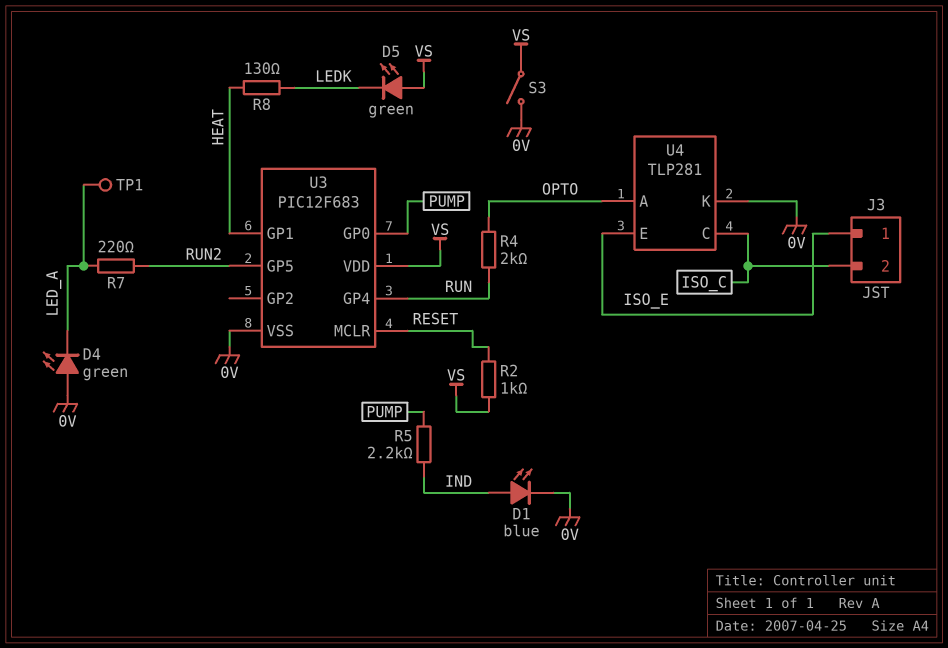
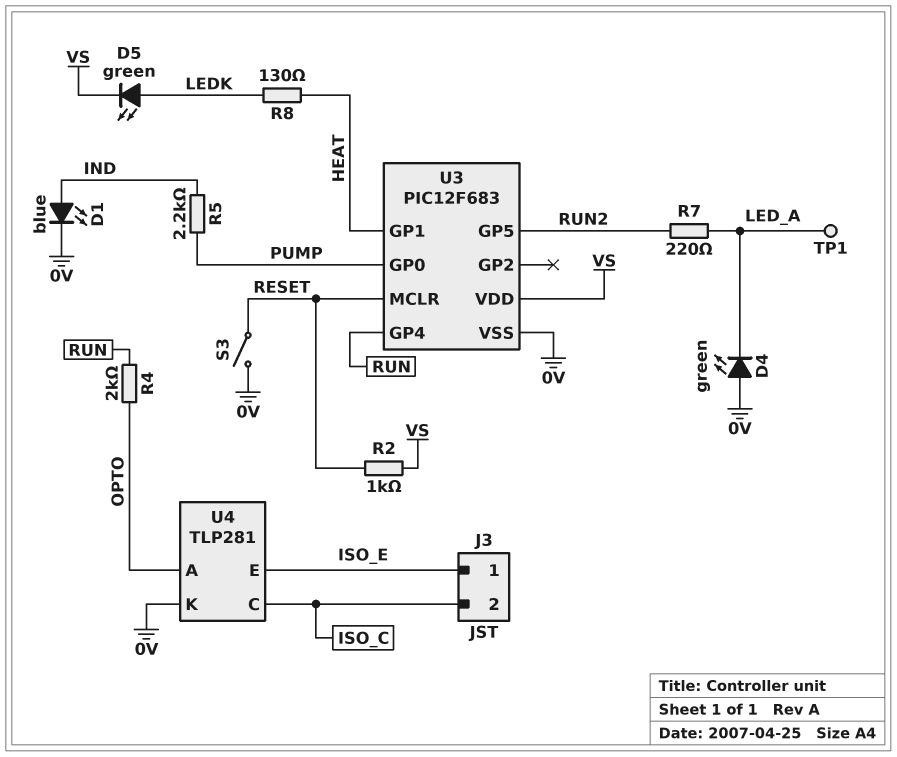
D5: LED green (A VS, K LEDK) -> LED green (A LEDK, K VS)
S3: switch (0V, VS) -> switch (0V, RESET)

